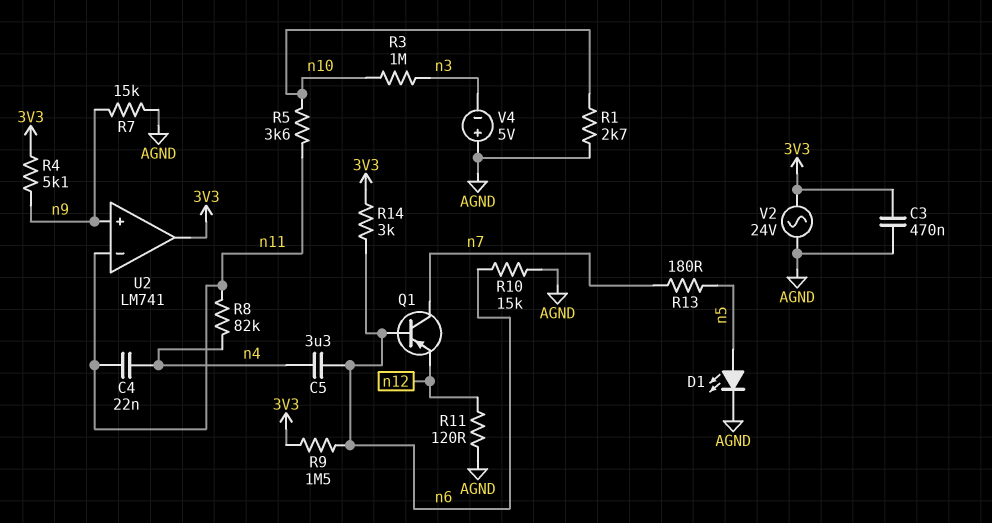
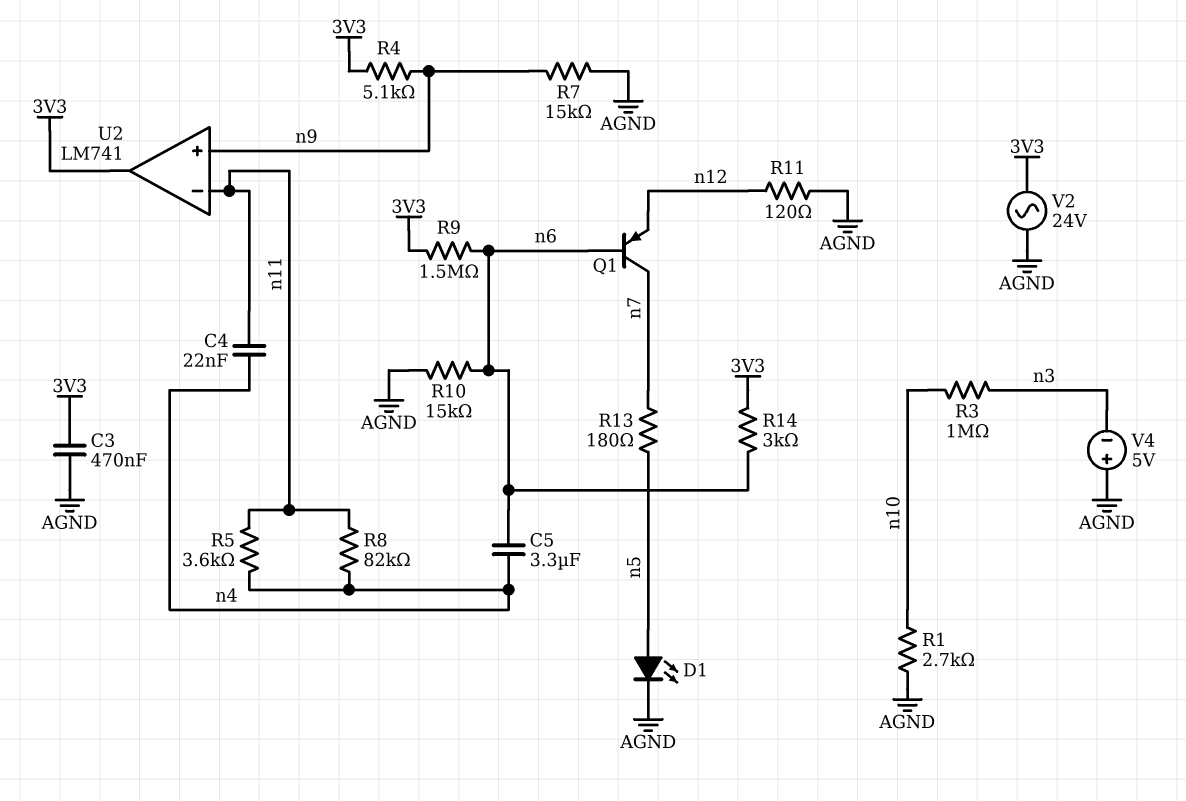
R5: 3.6k (n10, n11) -> 3.6k (n4, n11)

